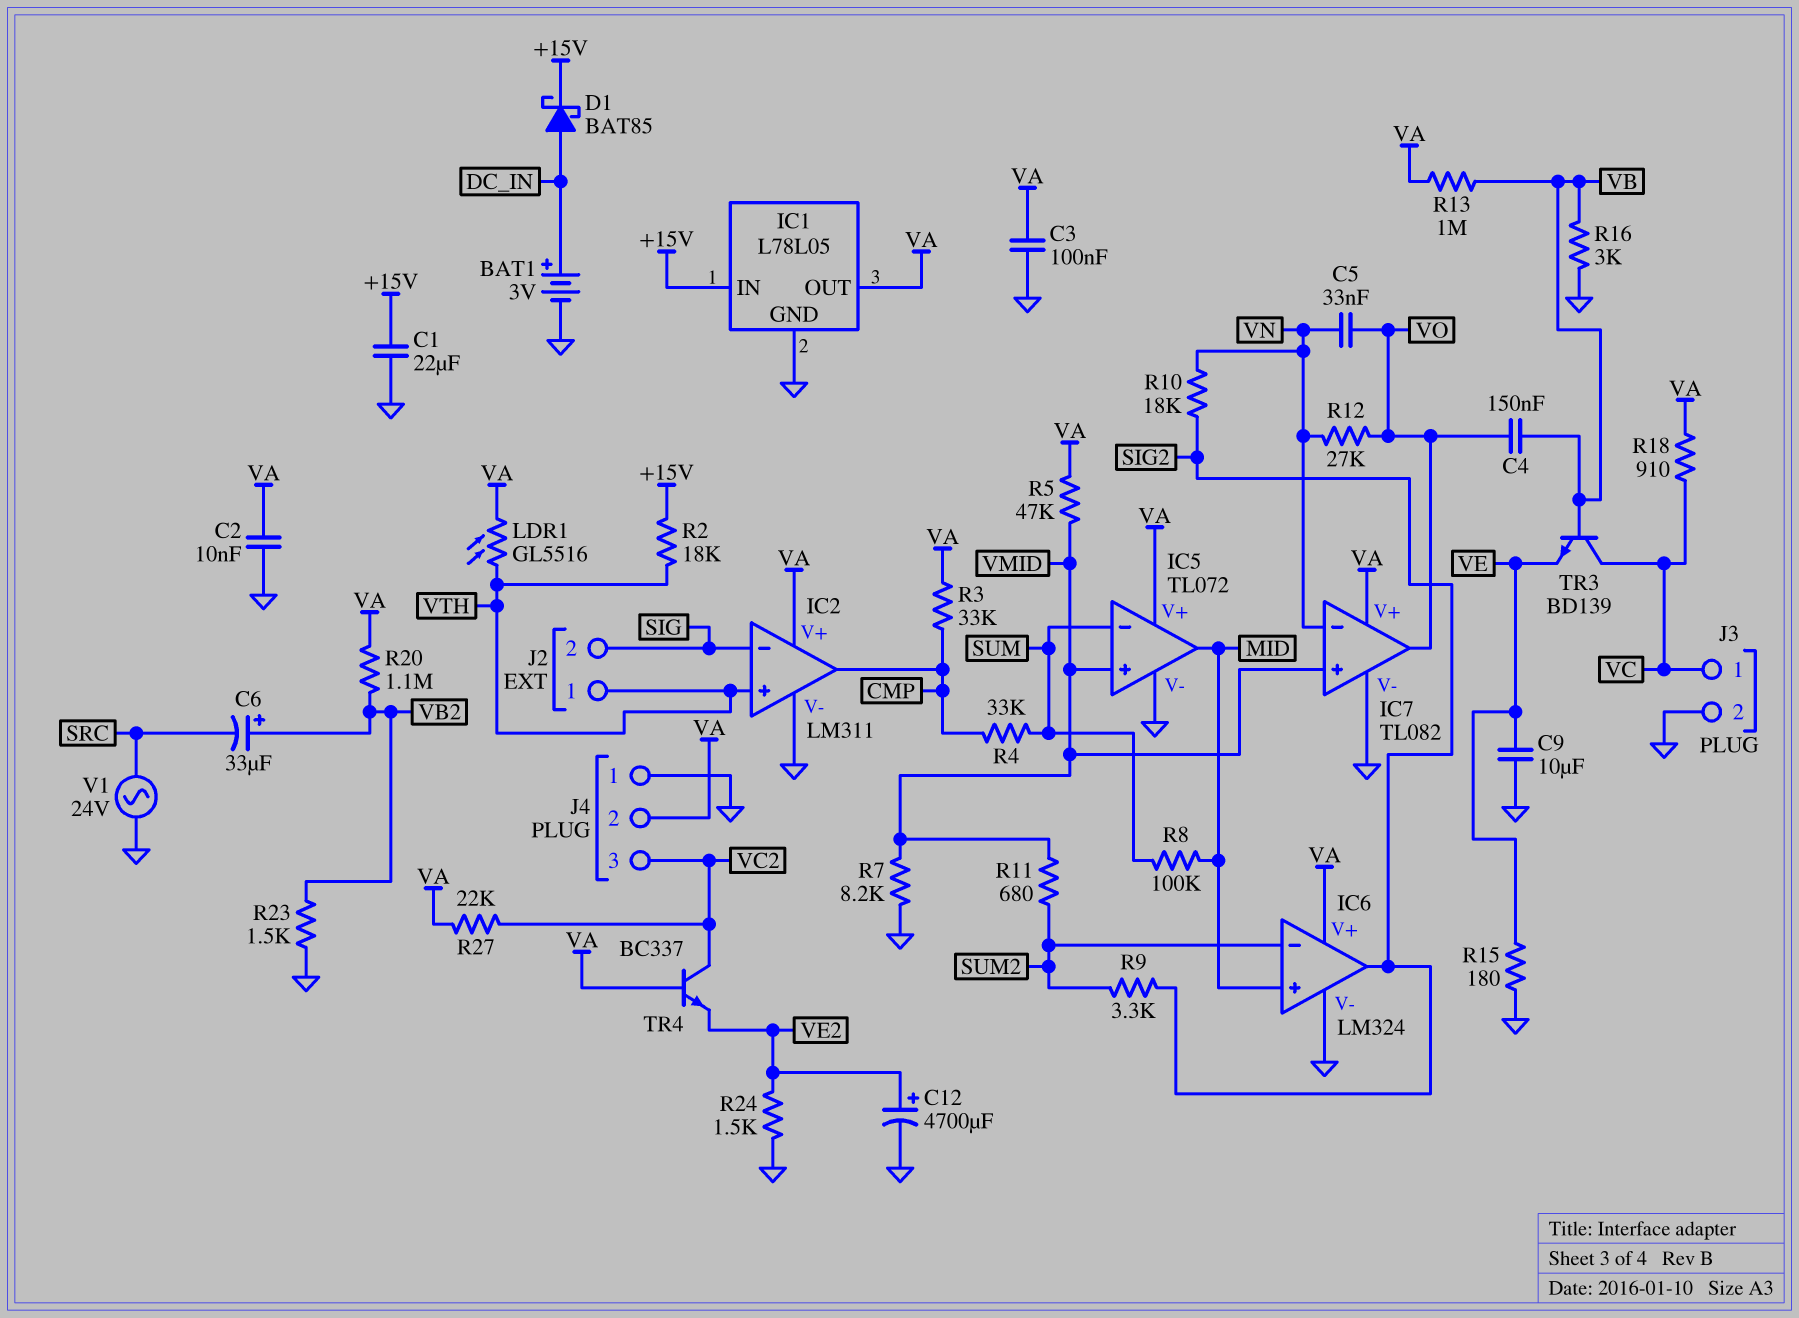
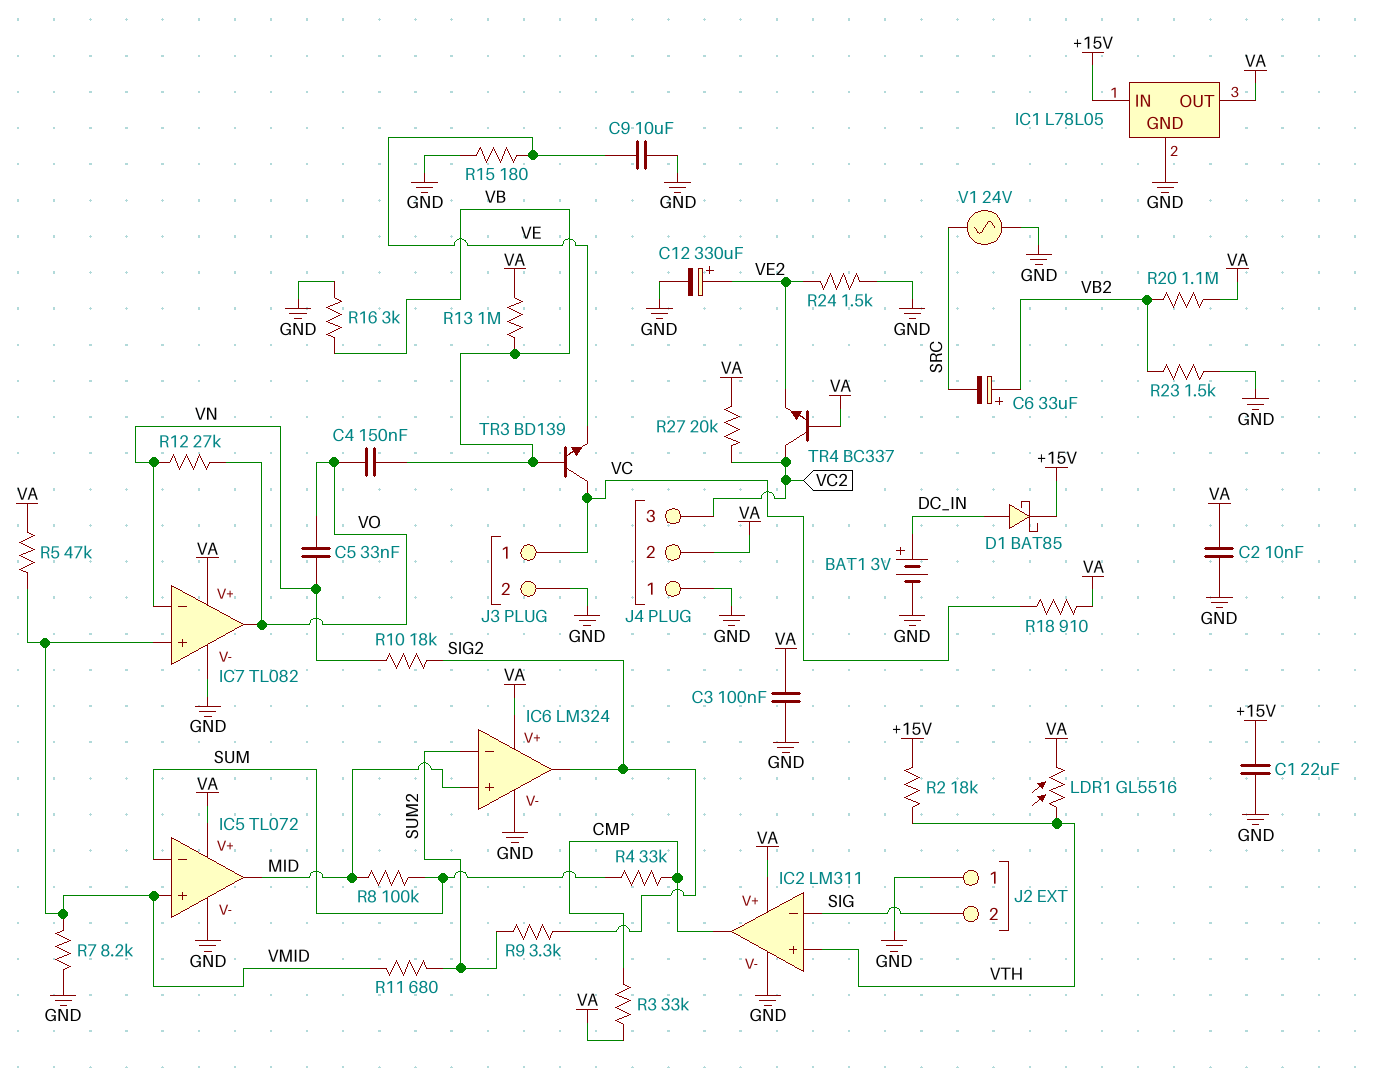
C12: 4700uF (plus VE2, minus GND) -> 330uF (plus VE2, minus GND)
J2 pin 1: VTH -> GND
R27: 22k (VA, VC2) -> 20k (VA, VC2)

